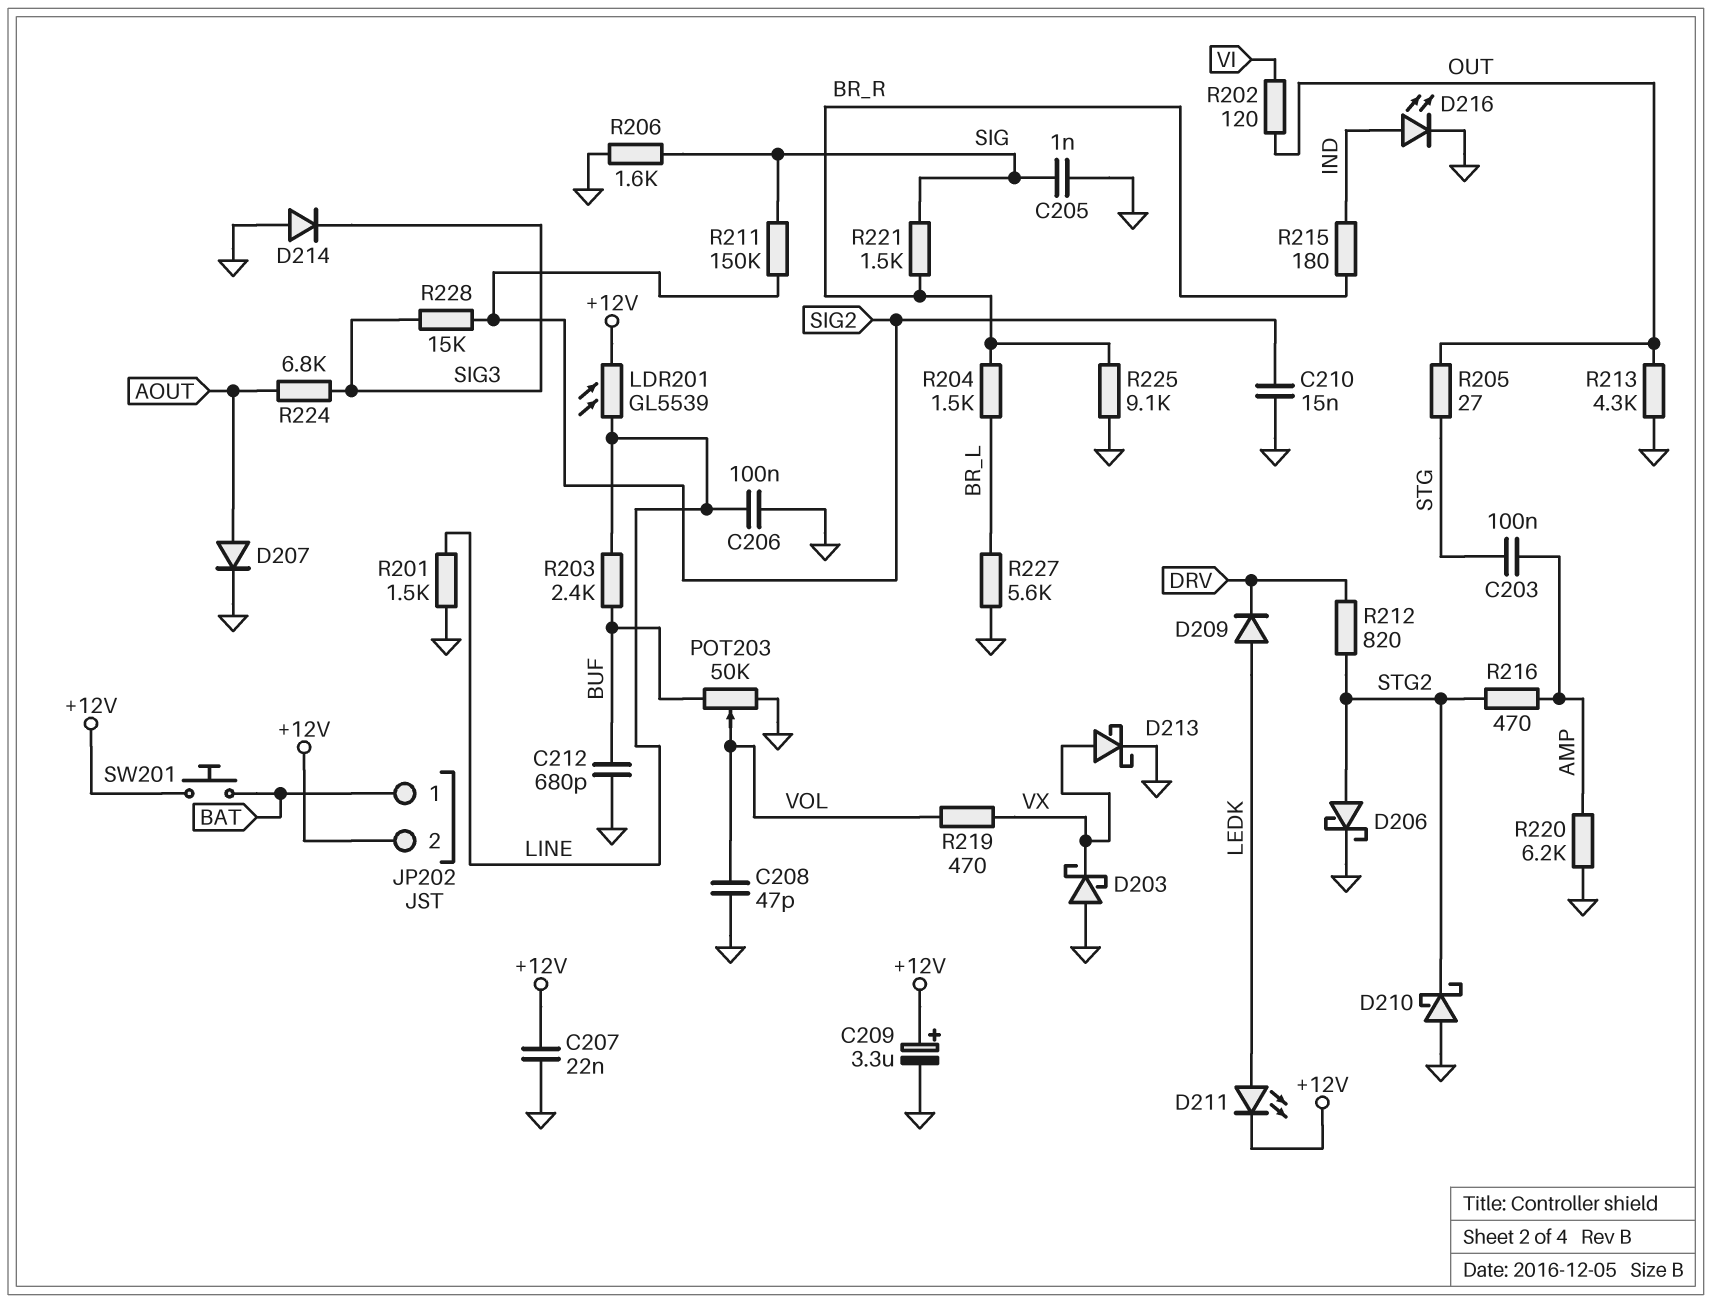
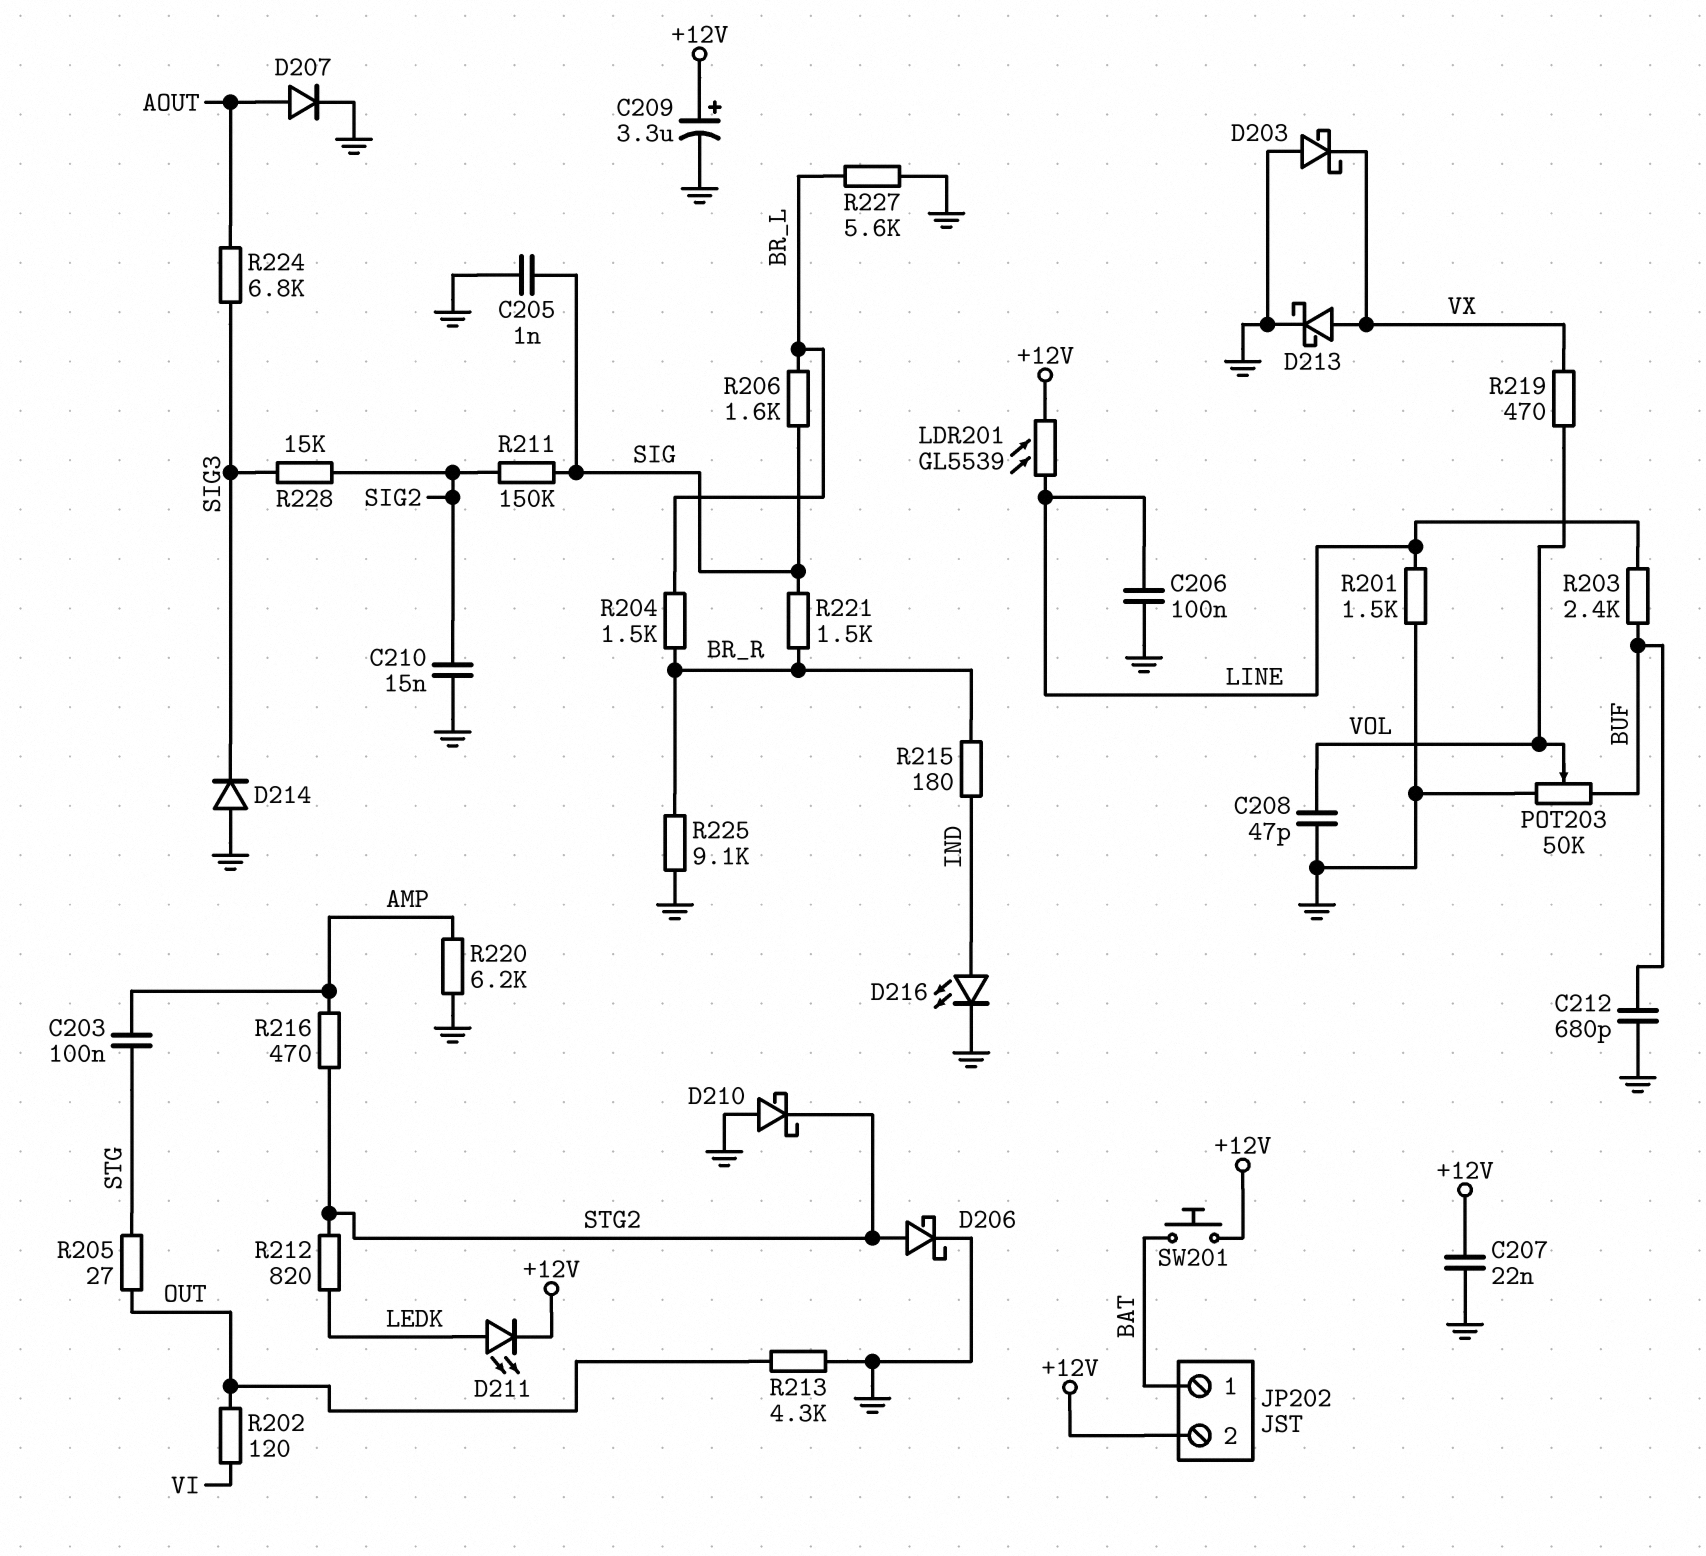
D209: diode (A LEDK, K DRV) -> none
R206: 1.6k (GND, SIG) -> 1.6k (BR_L, SIG)
R212: 820 (DRV, STG2) -> 820 (LEDK, STG2)

